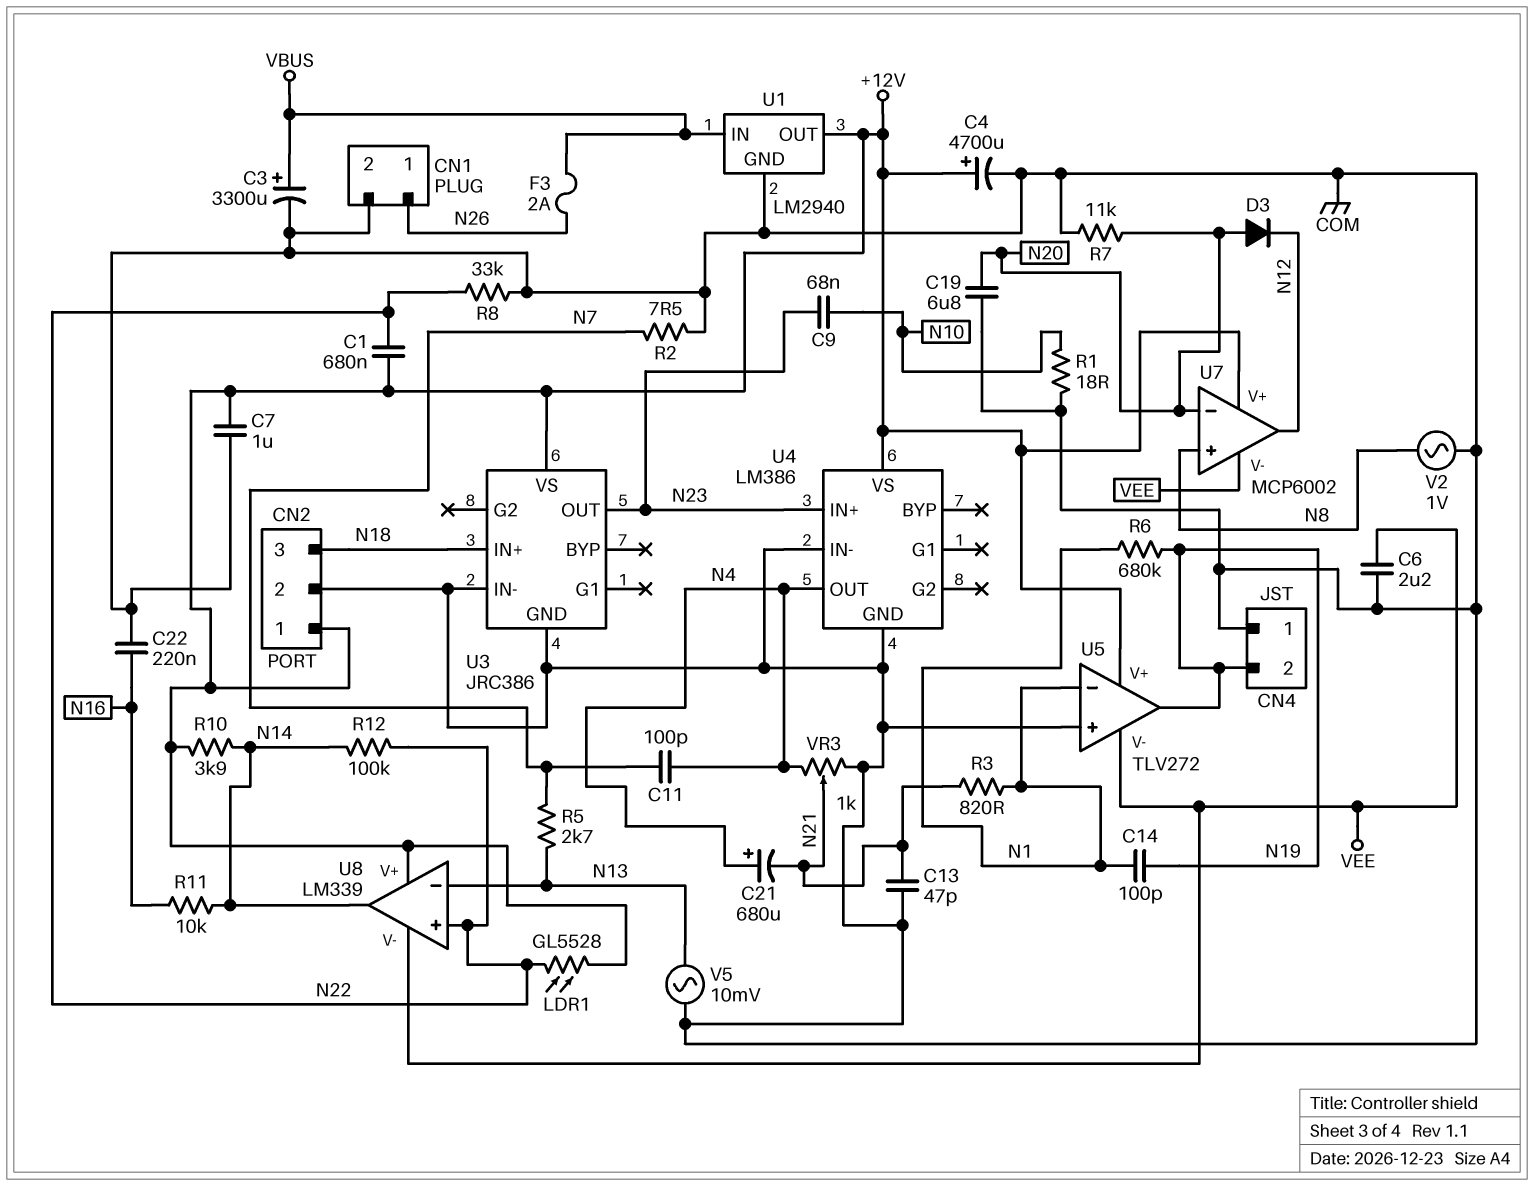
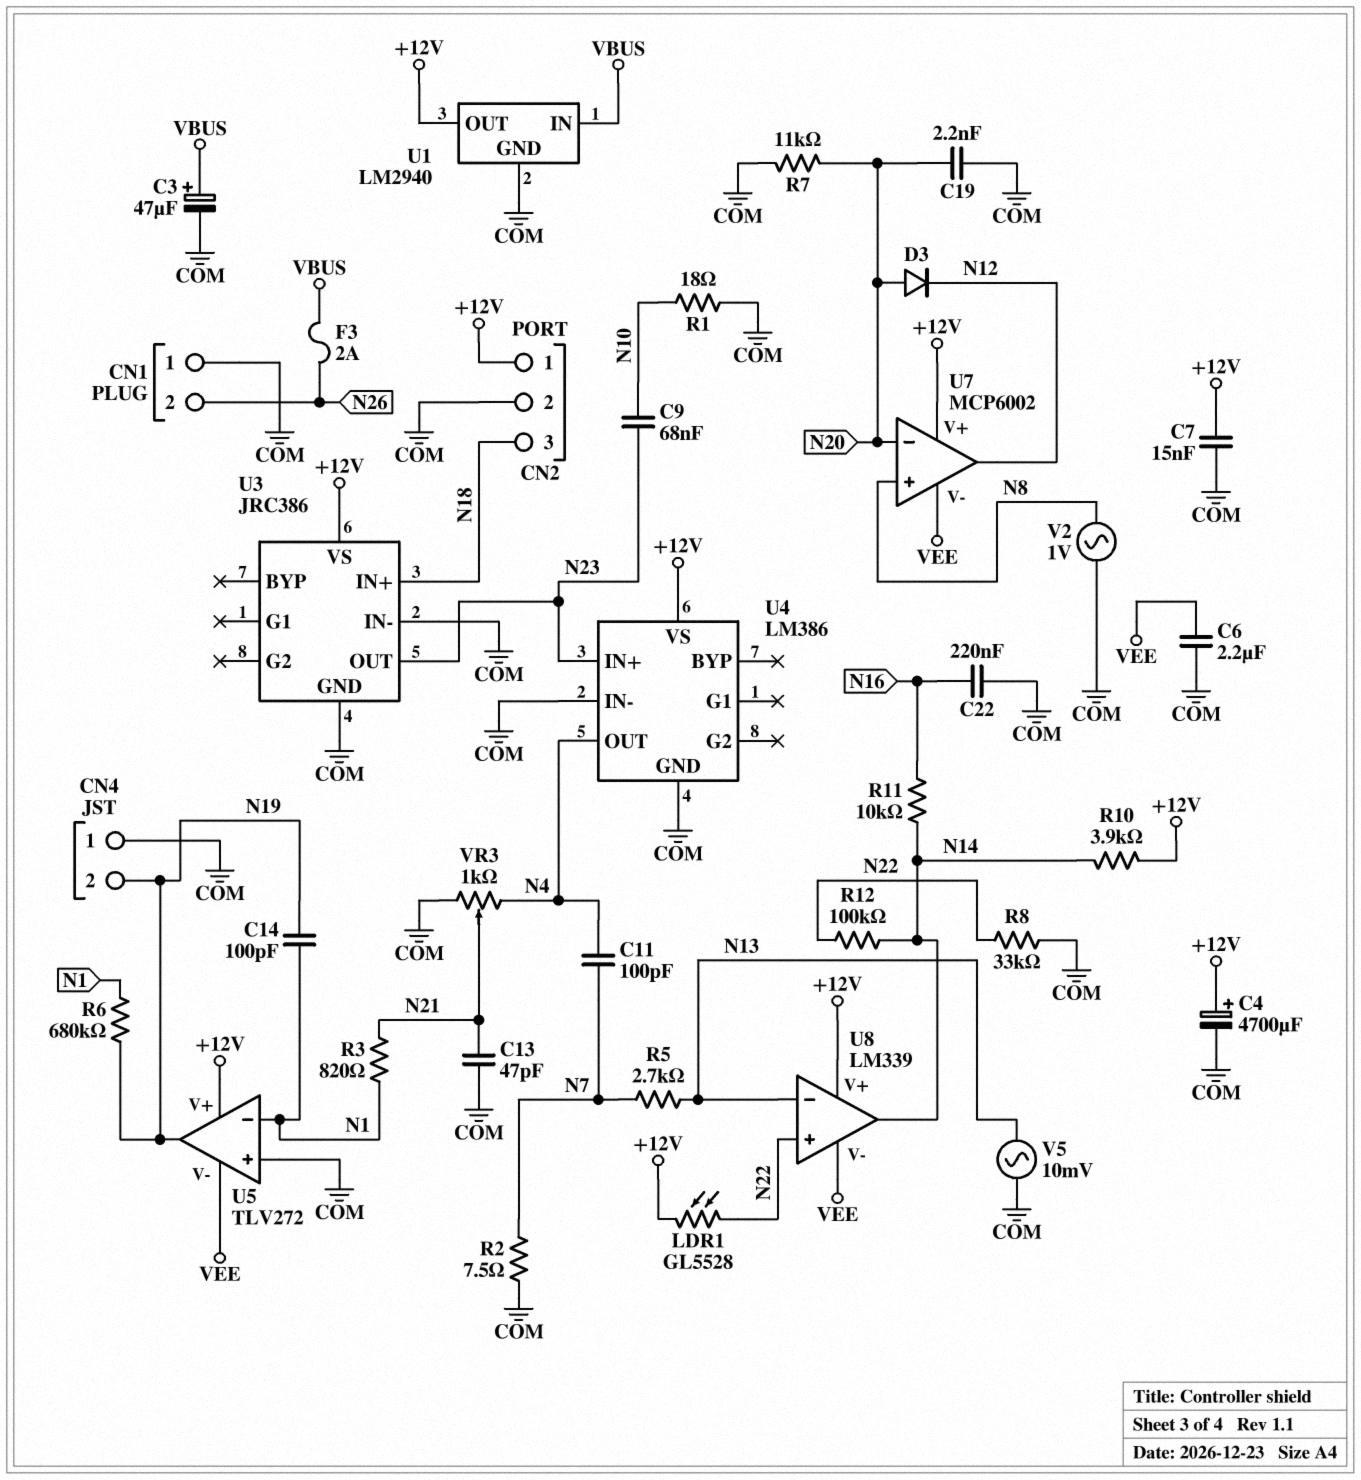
C1: 680nF (+12V, N22) -> none
C3: 3300uF (plus VBUS, minus COM) -> 47uF (plus VBUS, minus COM)
C7: 1uF (+12V, COM) -> 15nF (+12V, COM)
C19: 6.8uF (COM, N20) -> 2.2nF (COM, N20)
C21: 680uF (plus N4, minus N21) -> none
CN1 pin 1: N26 -> COM
CN1 pin 2: COM -> N26

